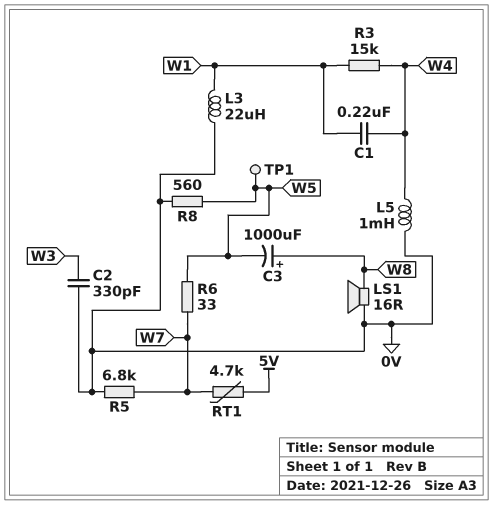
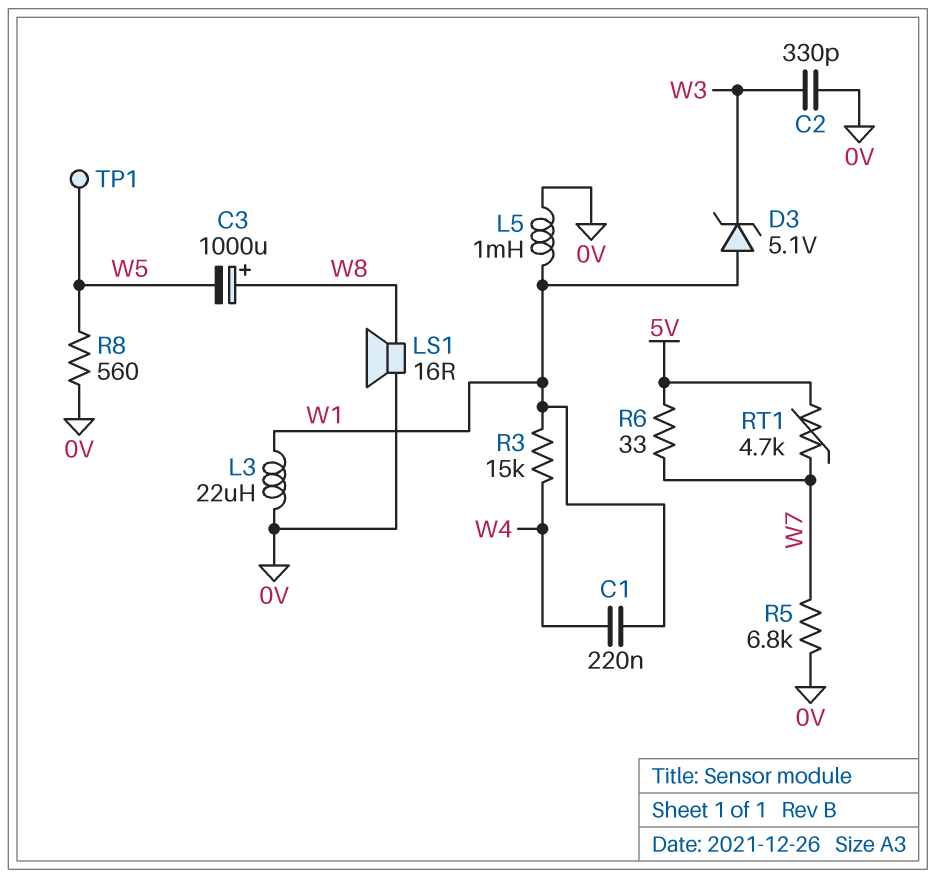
D3: none -> zener 5.1V (A W1, K W3)
L5: 1mH (0V, W4) -> 1mH (0V, W1)
R6: 33 (W5, W7) -> 33 (5V, W7)

